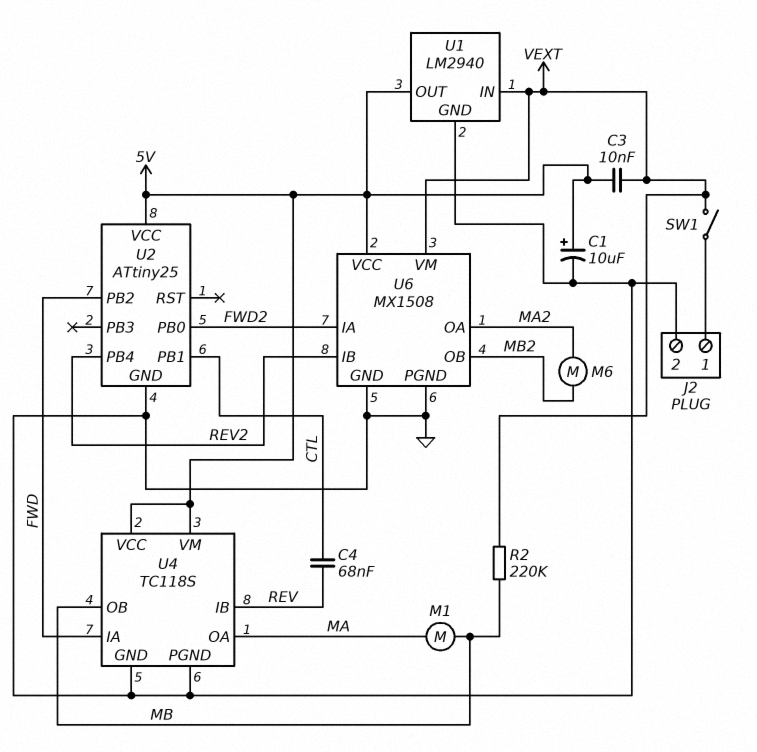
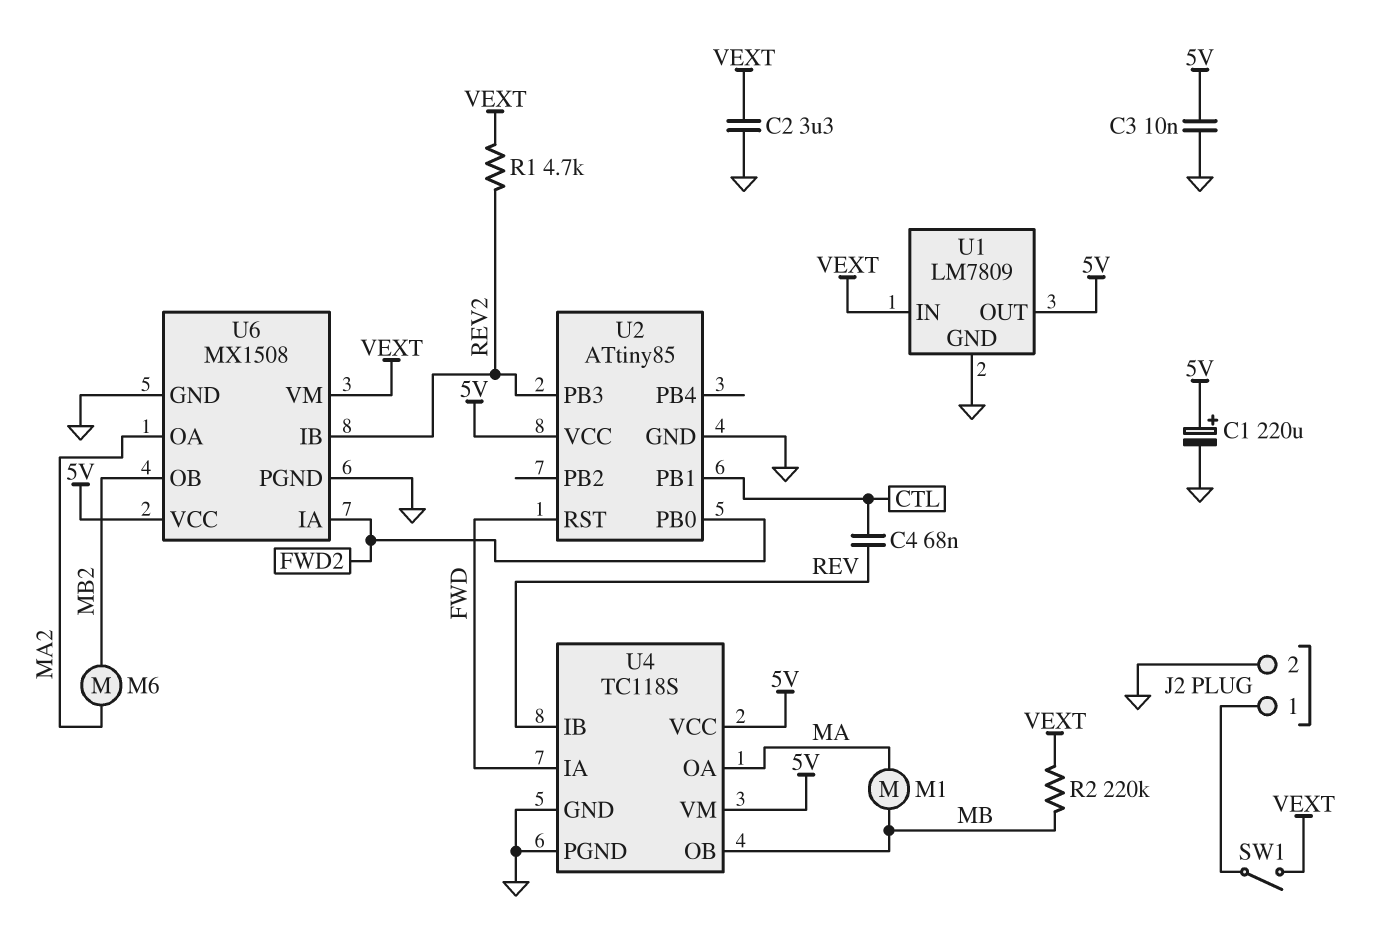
C1: 10uF (plus 5V, minus GND) -> 220uF (plus 5V, minus GND)
C2: none -> 3.3uF (GND, VEXT)
C3: 10nF (5V, VEXT) -> 10nF (5V, GND)
R1: none -> 4.7k (REV2, VEXT)
U1: LM2940 -> LM7809
U2: ATtiny25 -> ATtiny85
U2 pin PB2: FWD -> none
U2 pin PB3: none -> REV2
U2 pin PB4: REV2 -> none
U2 pin RST: none -> FWD

